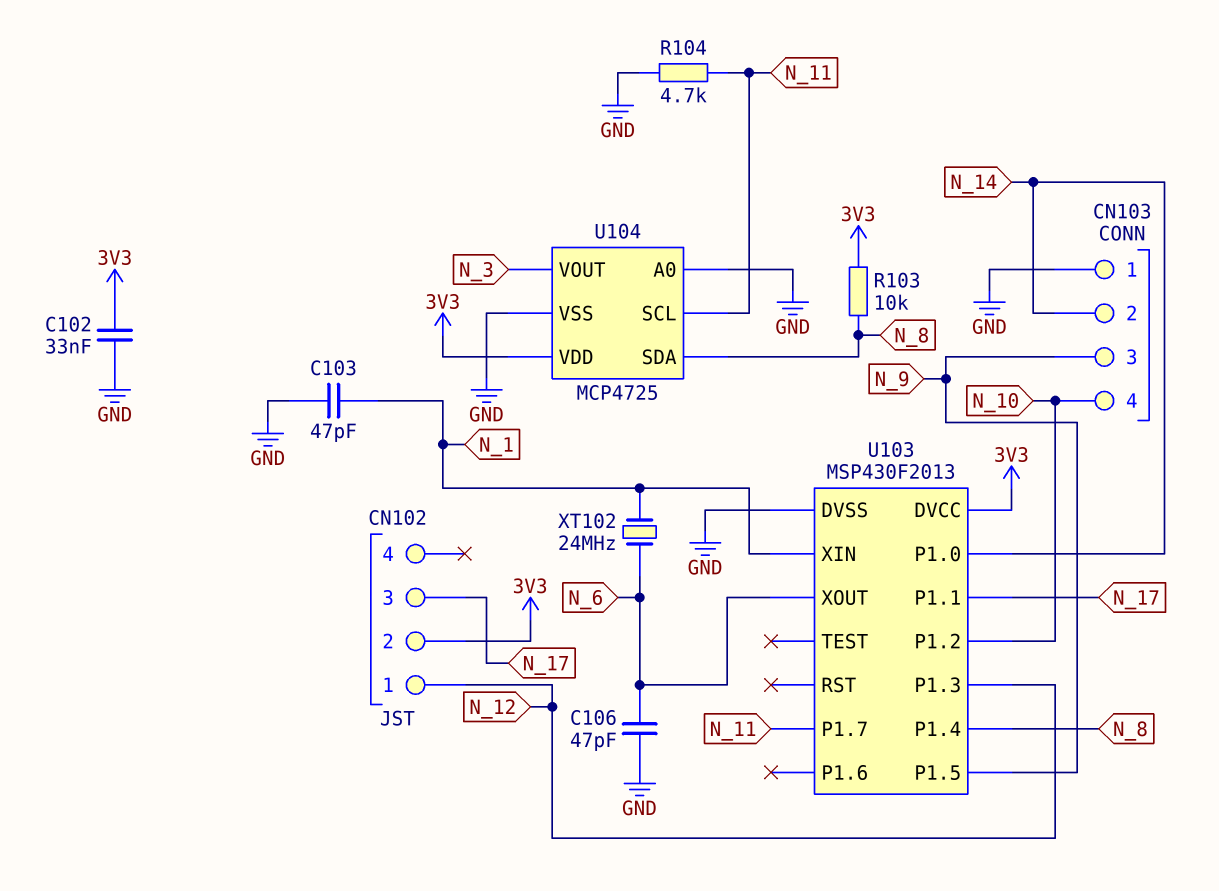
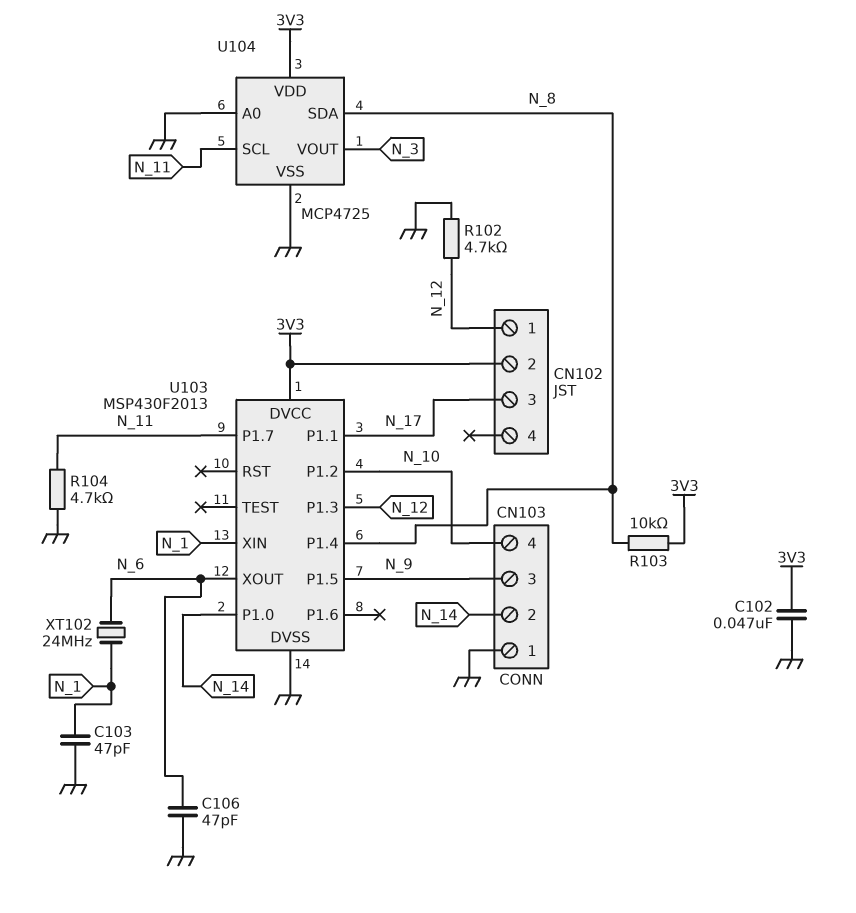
C102: 33nF (3V3, GND) -> 47nF (3V3, GND)
R102: none -> 4.7k (GND, N_12)

